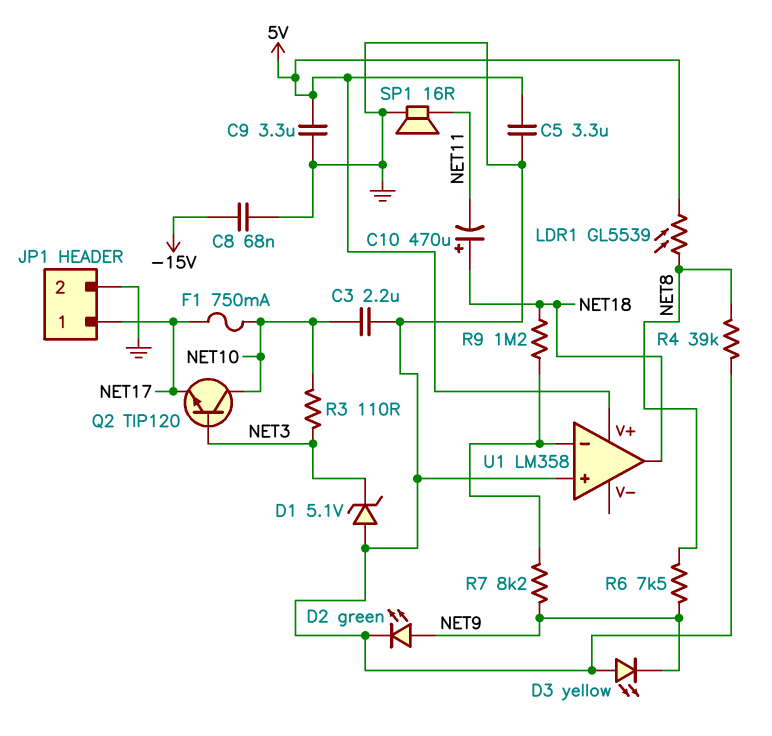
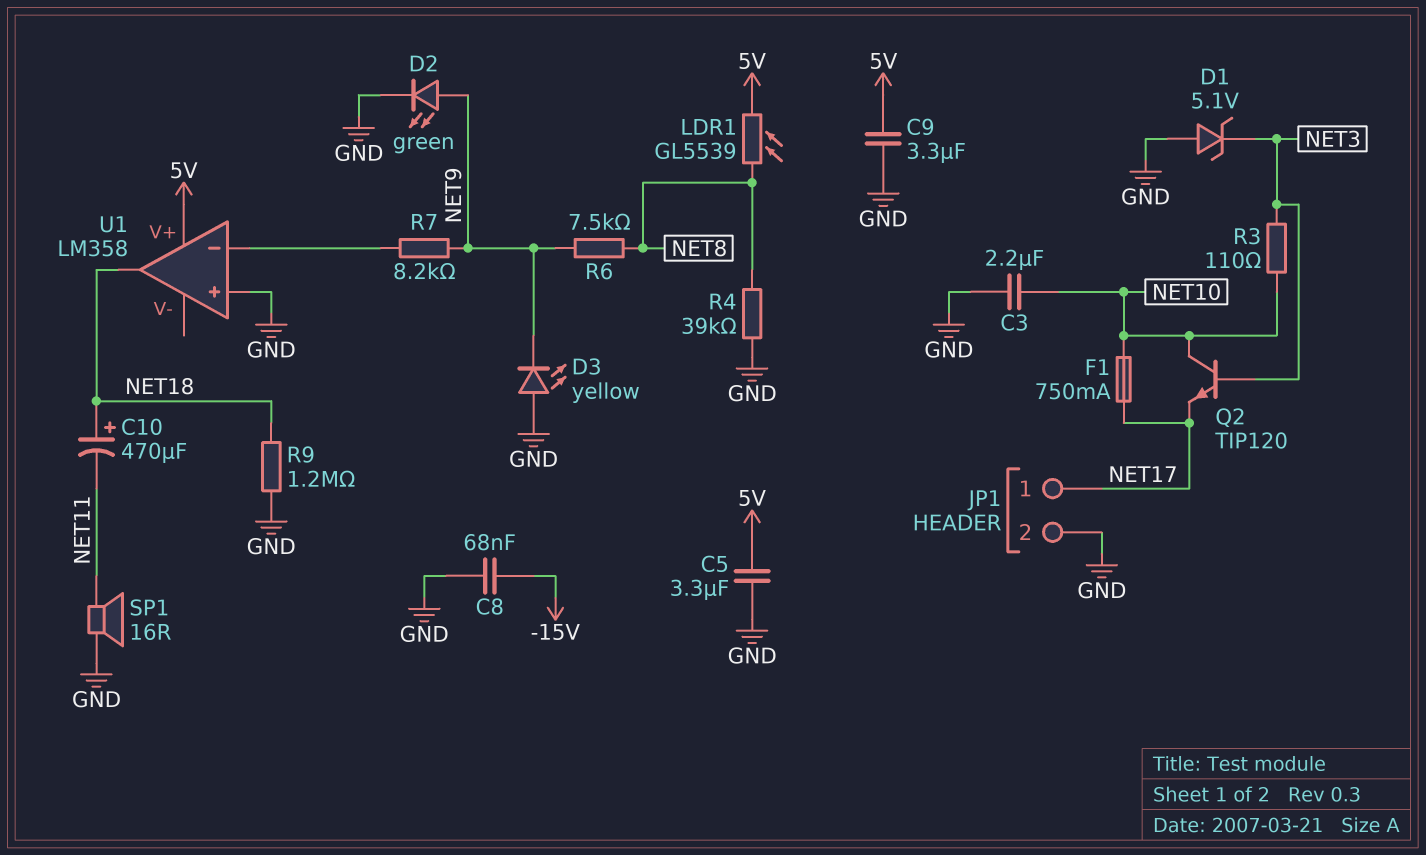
R9: 1.2M (NET18, U1/in-) -> 1.2M (GND, NET18)

